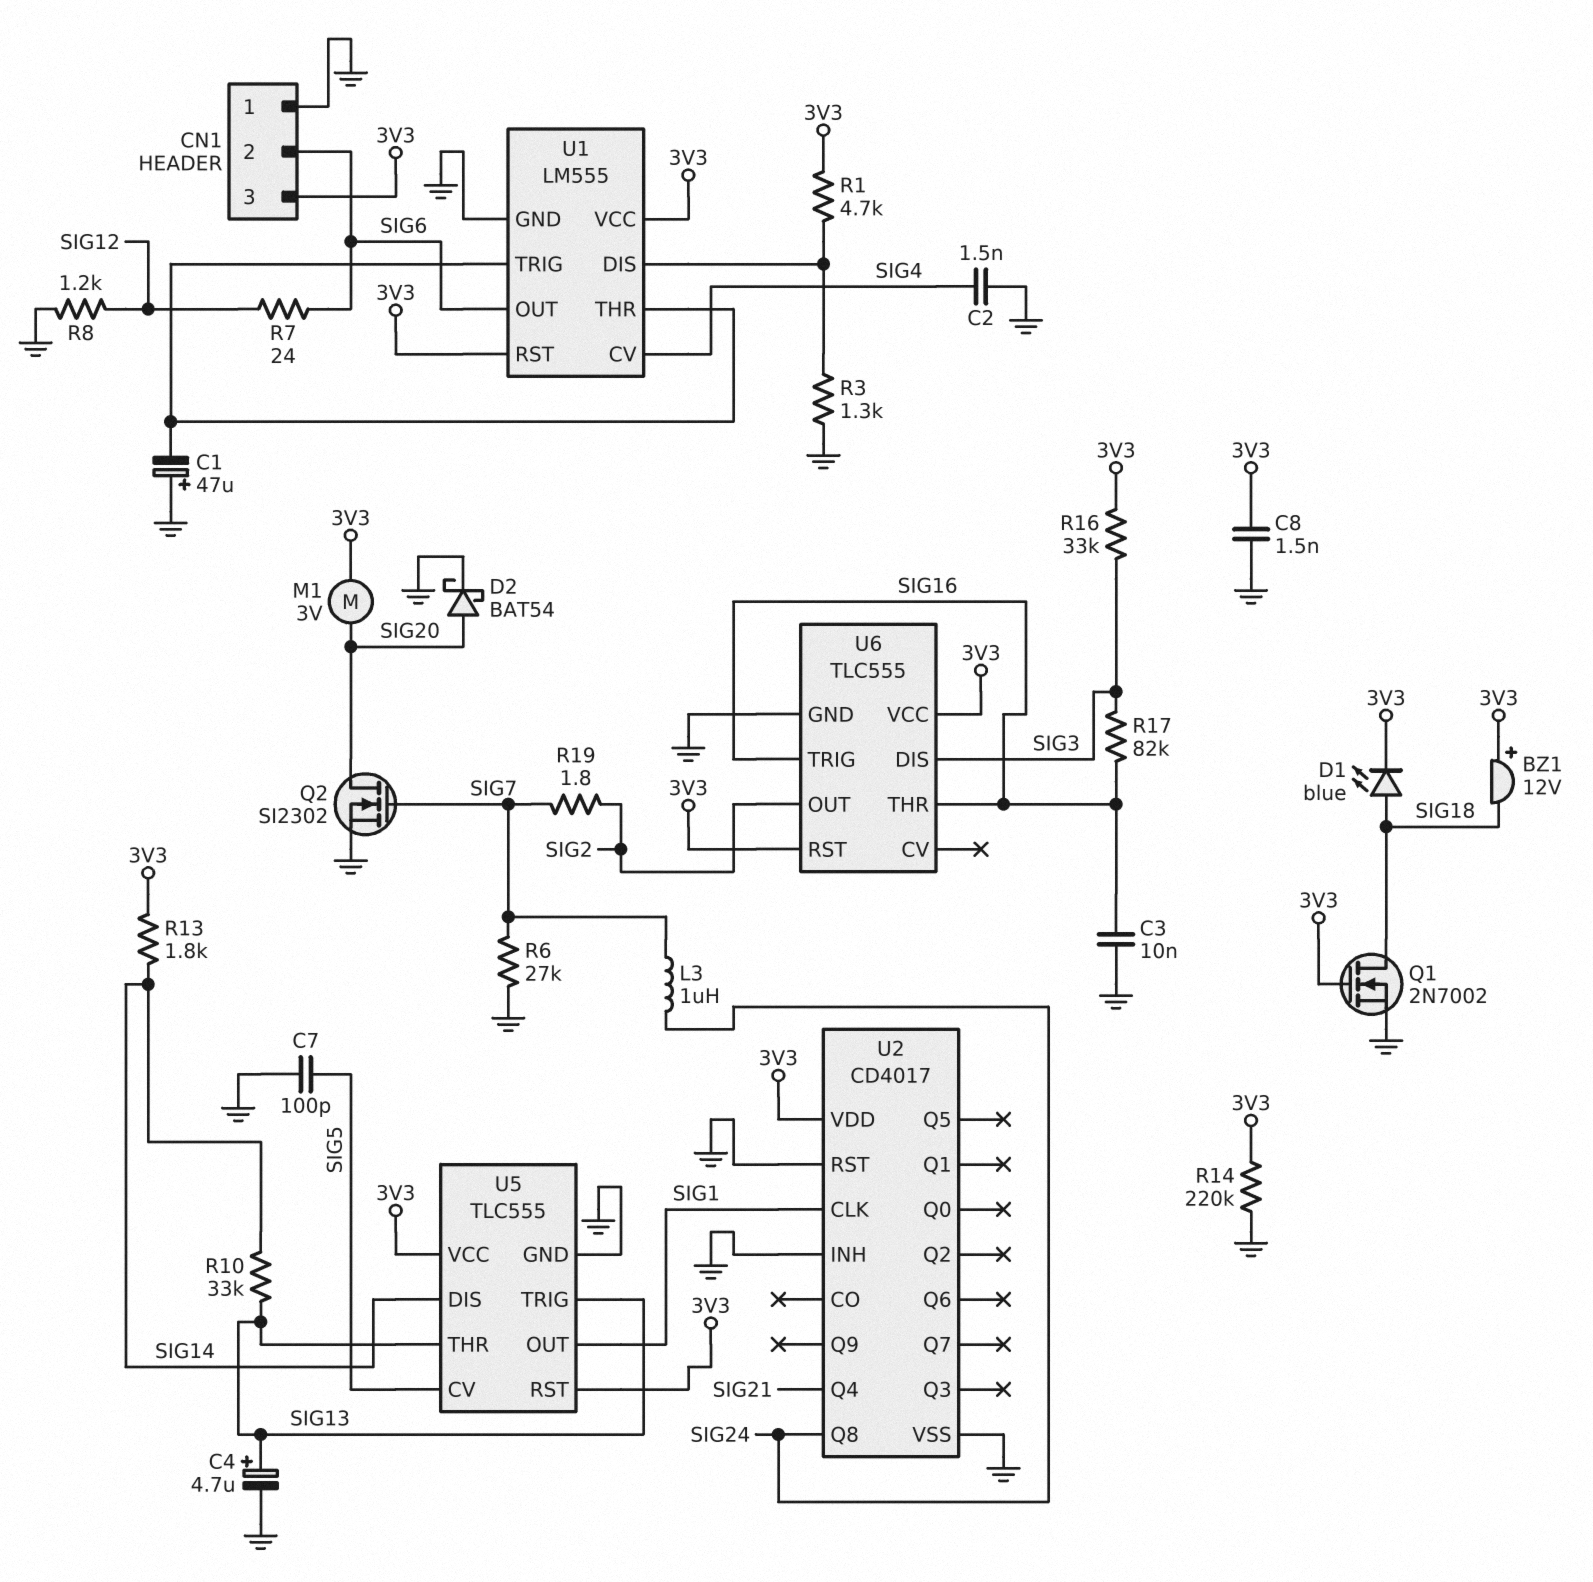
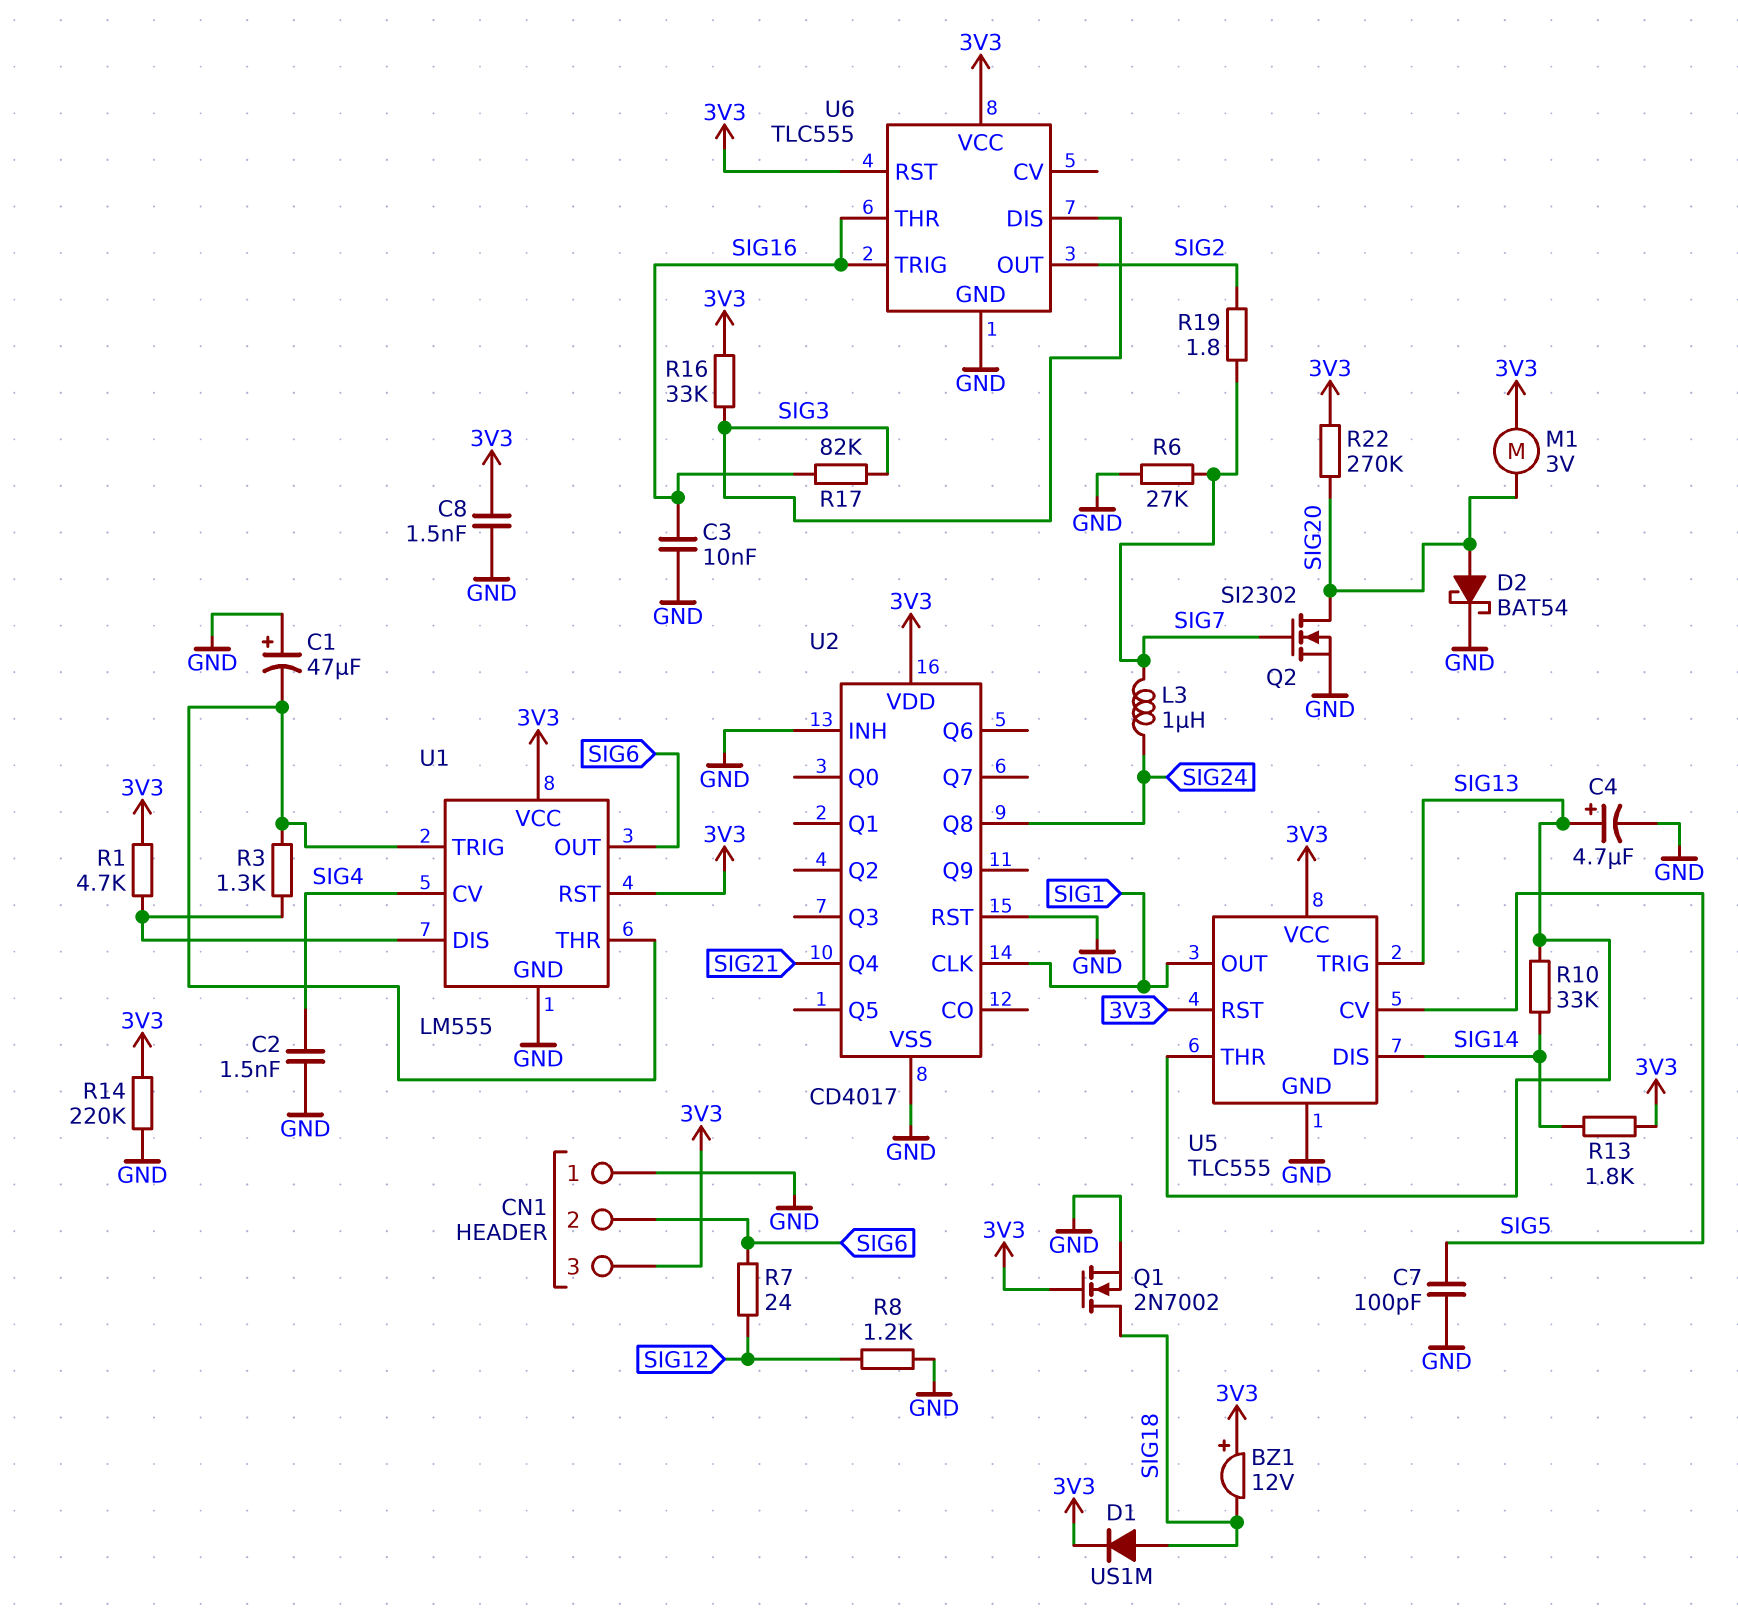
D1: LED blue (A SIG18, K 3V3) -> diode US1M (A SIG18, K 3V3)
R3: 1.3k (GND, U1/DIS) -> 1.3k (U1/DIS, U1/THR)
R22: none -> 270k (3V3, SIG20)

